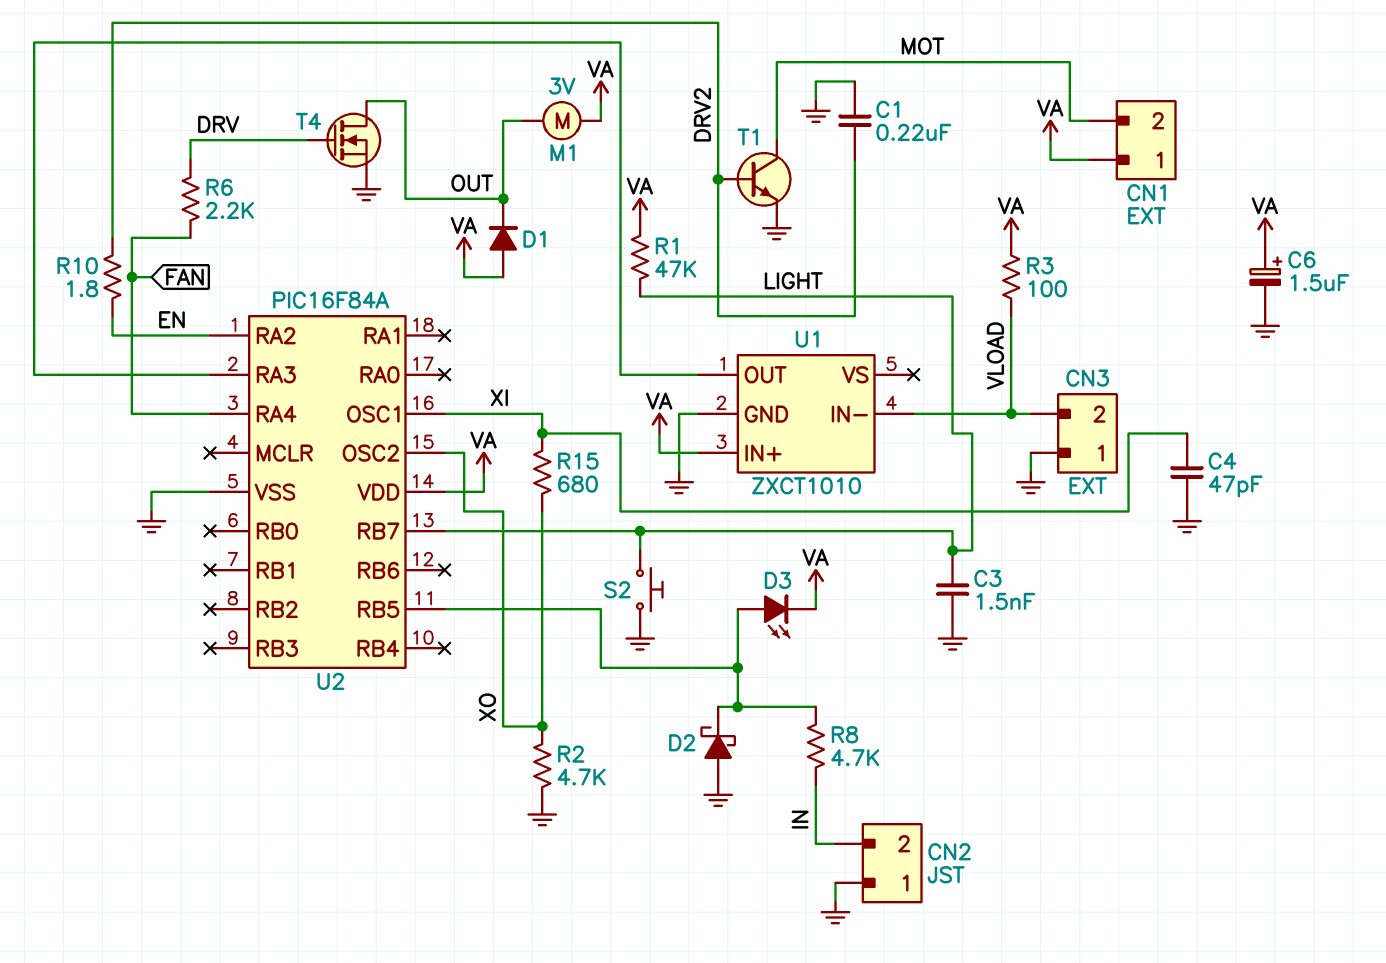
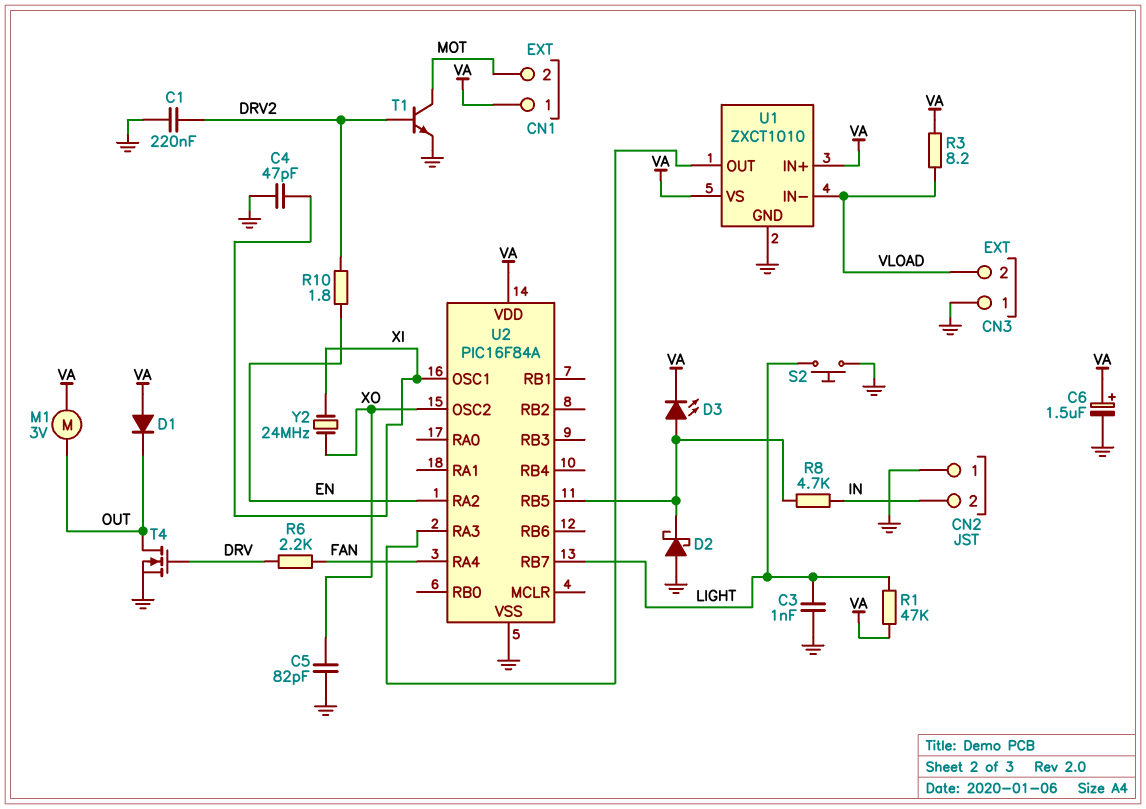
C3: 1.5nF (GND, LIGHT) -> 1nF (GND, LIGHT)
C5: none -> 82pF (GND, XO)
R2: 4.7k (GND, XO) -> none
R3: 100 (VA, VLOAD) -> 8.2 (VA, VLOAD)
R15: 680 (XI, XO) -> none
U1 pin VS: none -> VA
Y2: none -> 24MHz (XI, XO)

